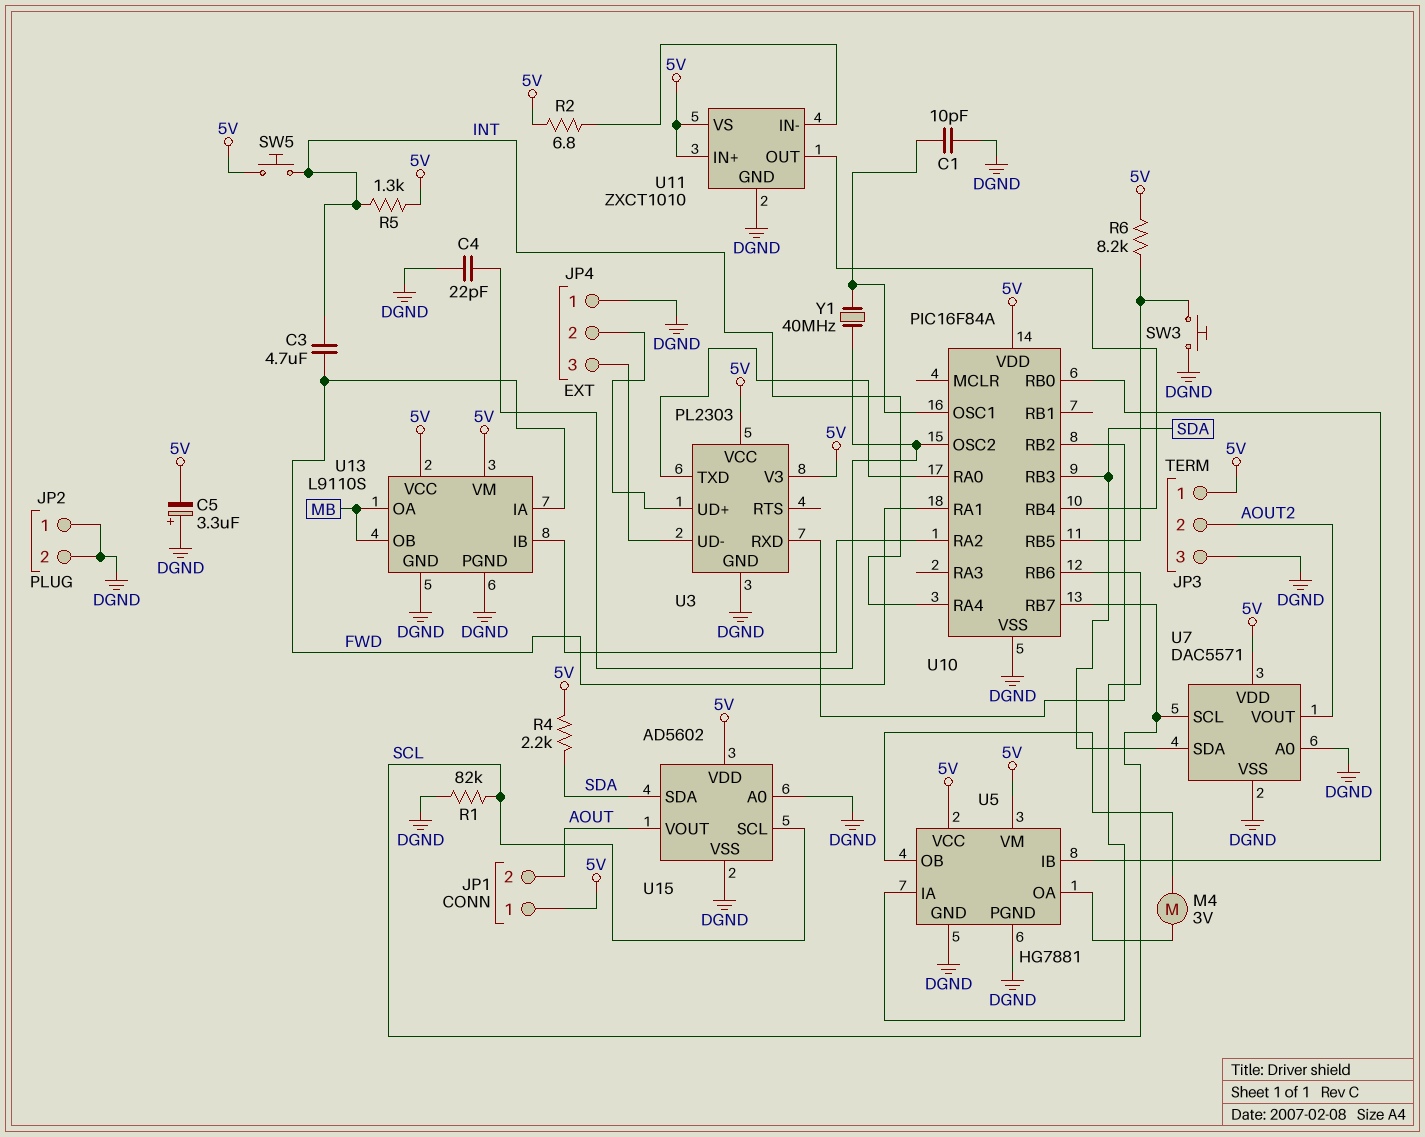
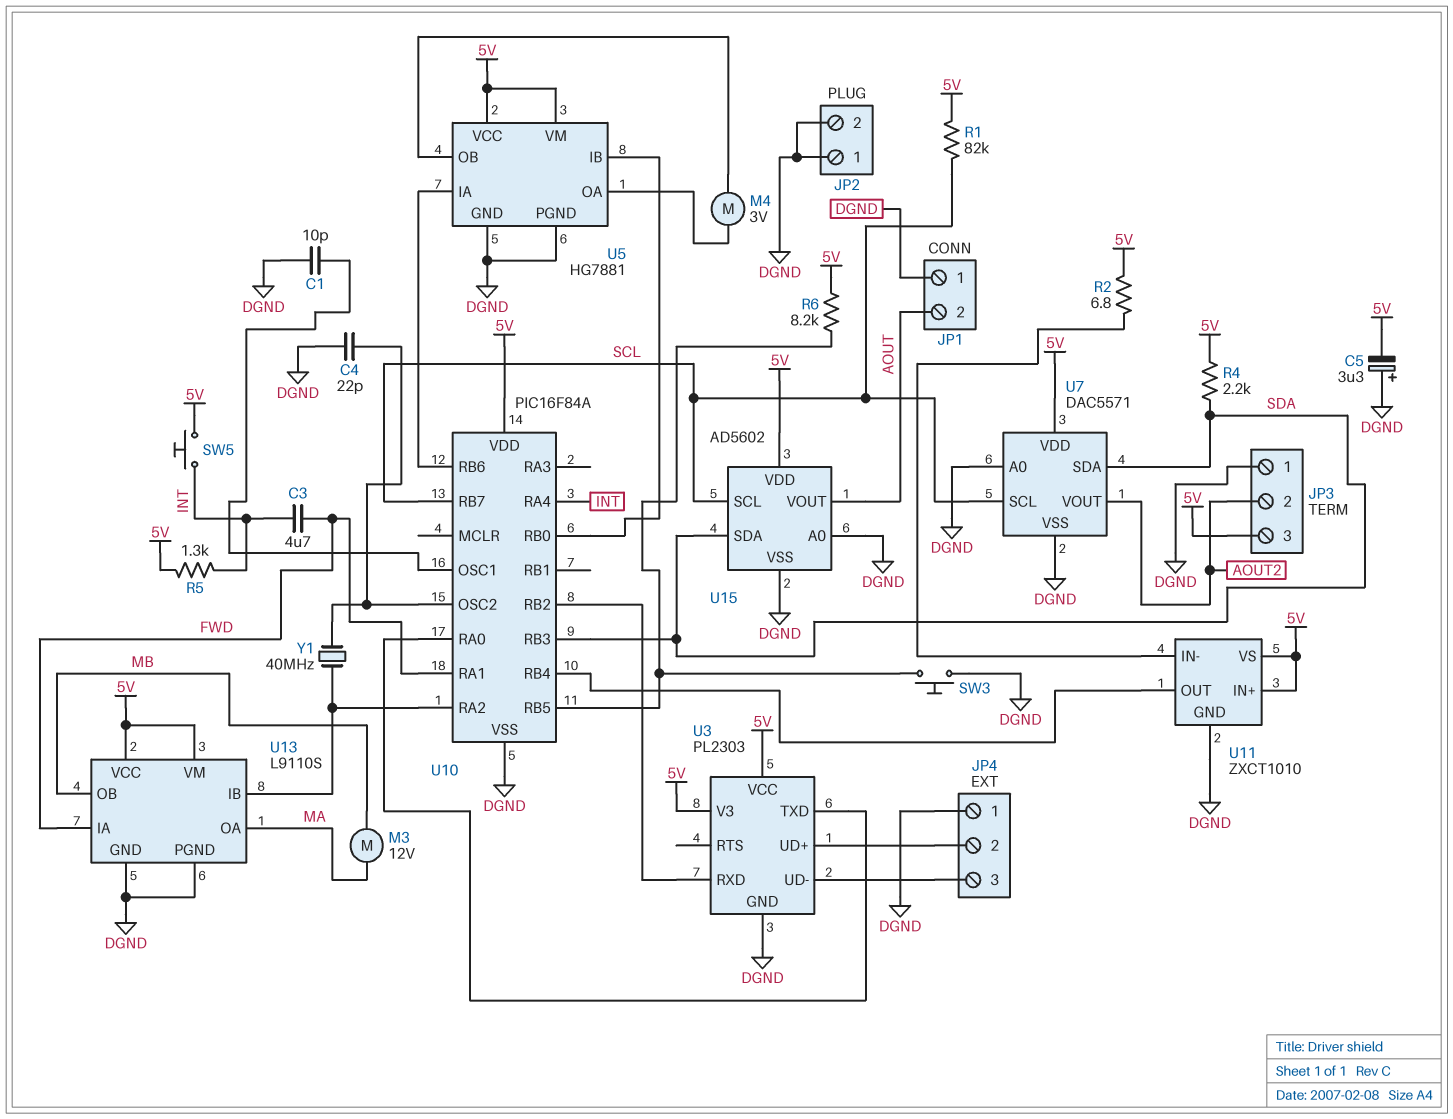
JP1 pin 1: 5V -> DGND
JP3 pin 1: 5V -> DGND
JP3 pin 3: DGND -> 5V
M3: none -> motor 12V (MA, MB)
R1: 82k (DGND, SCL) -> 82k (5V, SCL)
U13 pin OA: MB -> MA
Y1: 40MHz (U10/OSC1, U10/OSC2) -> 40MHz (U10/OSC2, U10/RA2)

